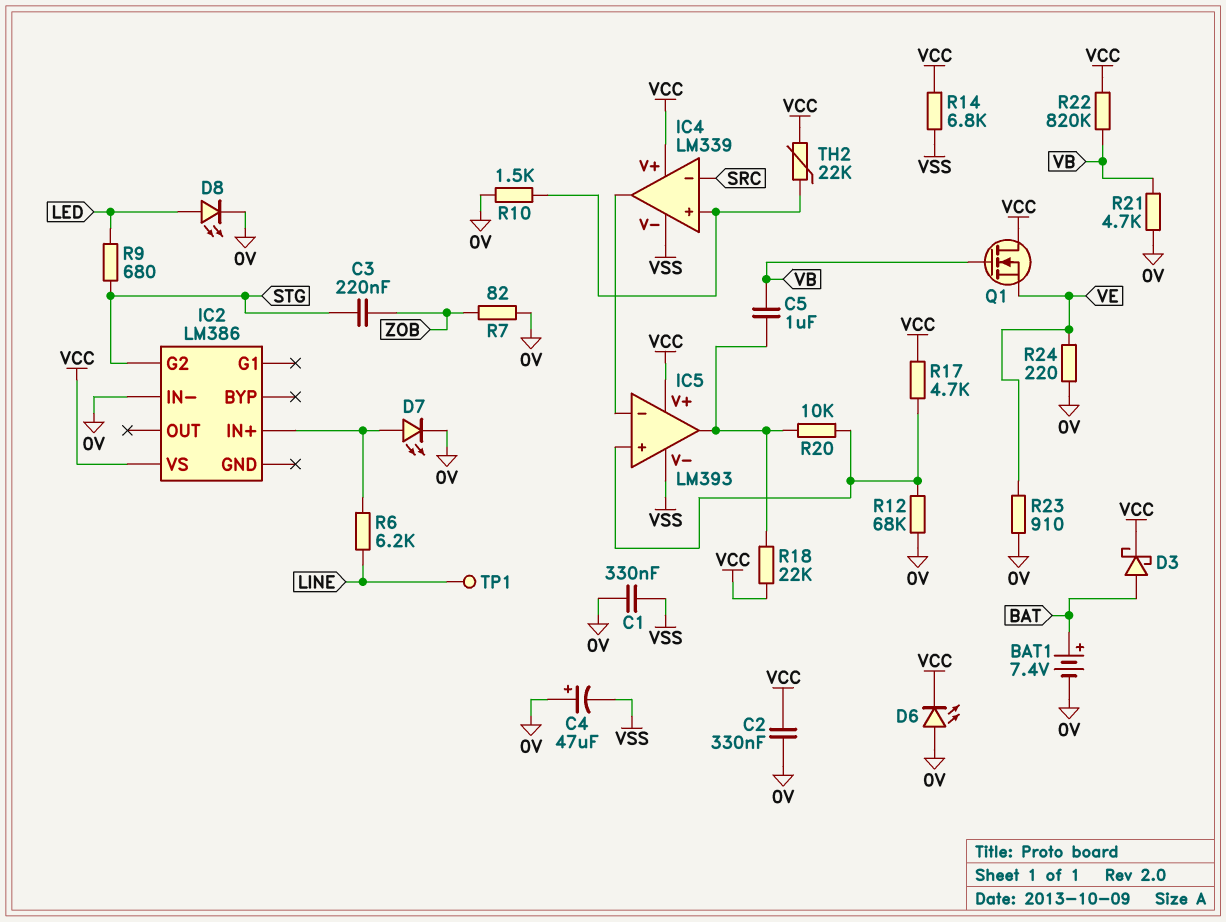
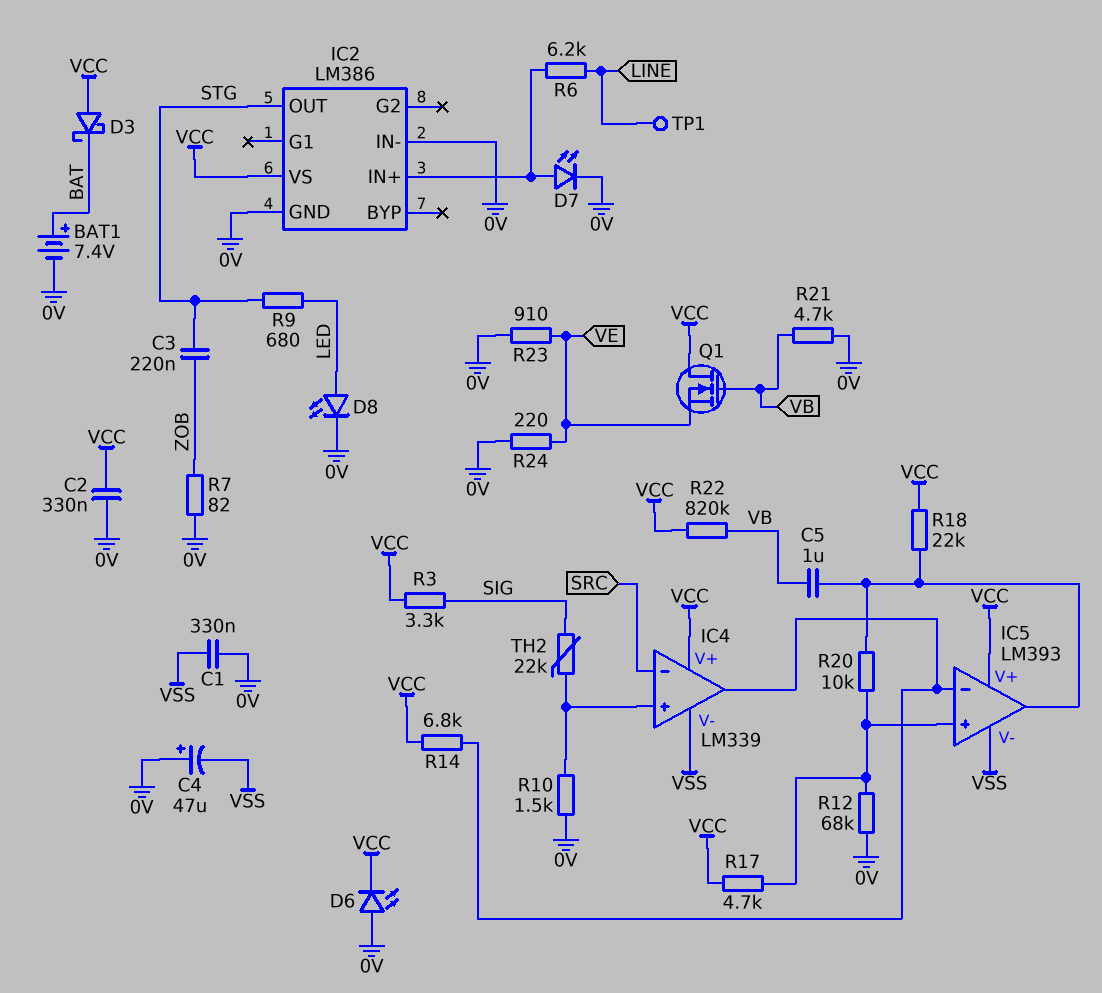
D3: schottky (A BAT, K VCC) -> schottky (A VCC, K BAT)
IC2 pin G2: STG -> none
IC2 pin GND: none -> 0V
IC2 pin OUT: none -> STG
R3: none -> 3.3k (SIG, VCC)
R14: 6.8k (VCC, VSS) -> 6.8k (IC4/out, VCC)
TH2: 22k (IC4/in+, VCC) -> 22k (IC4/in+, SIG)

